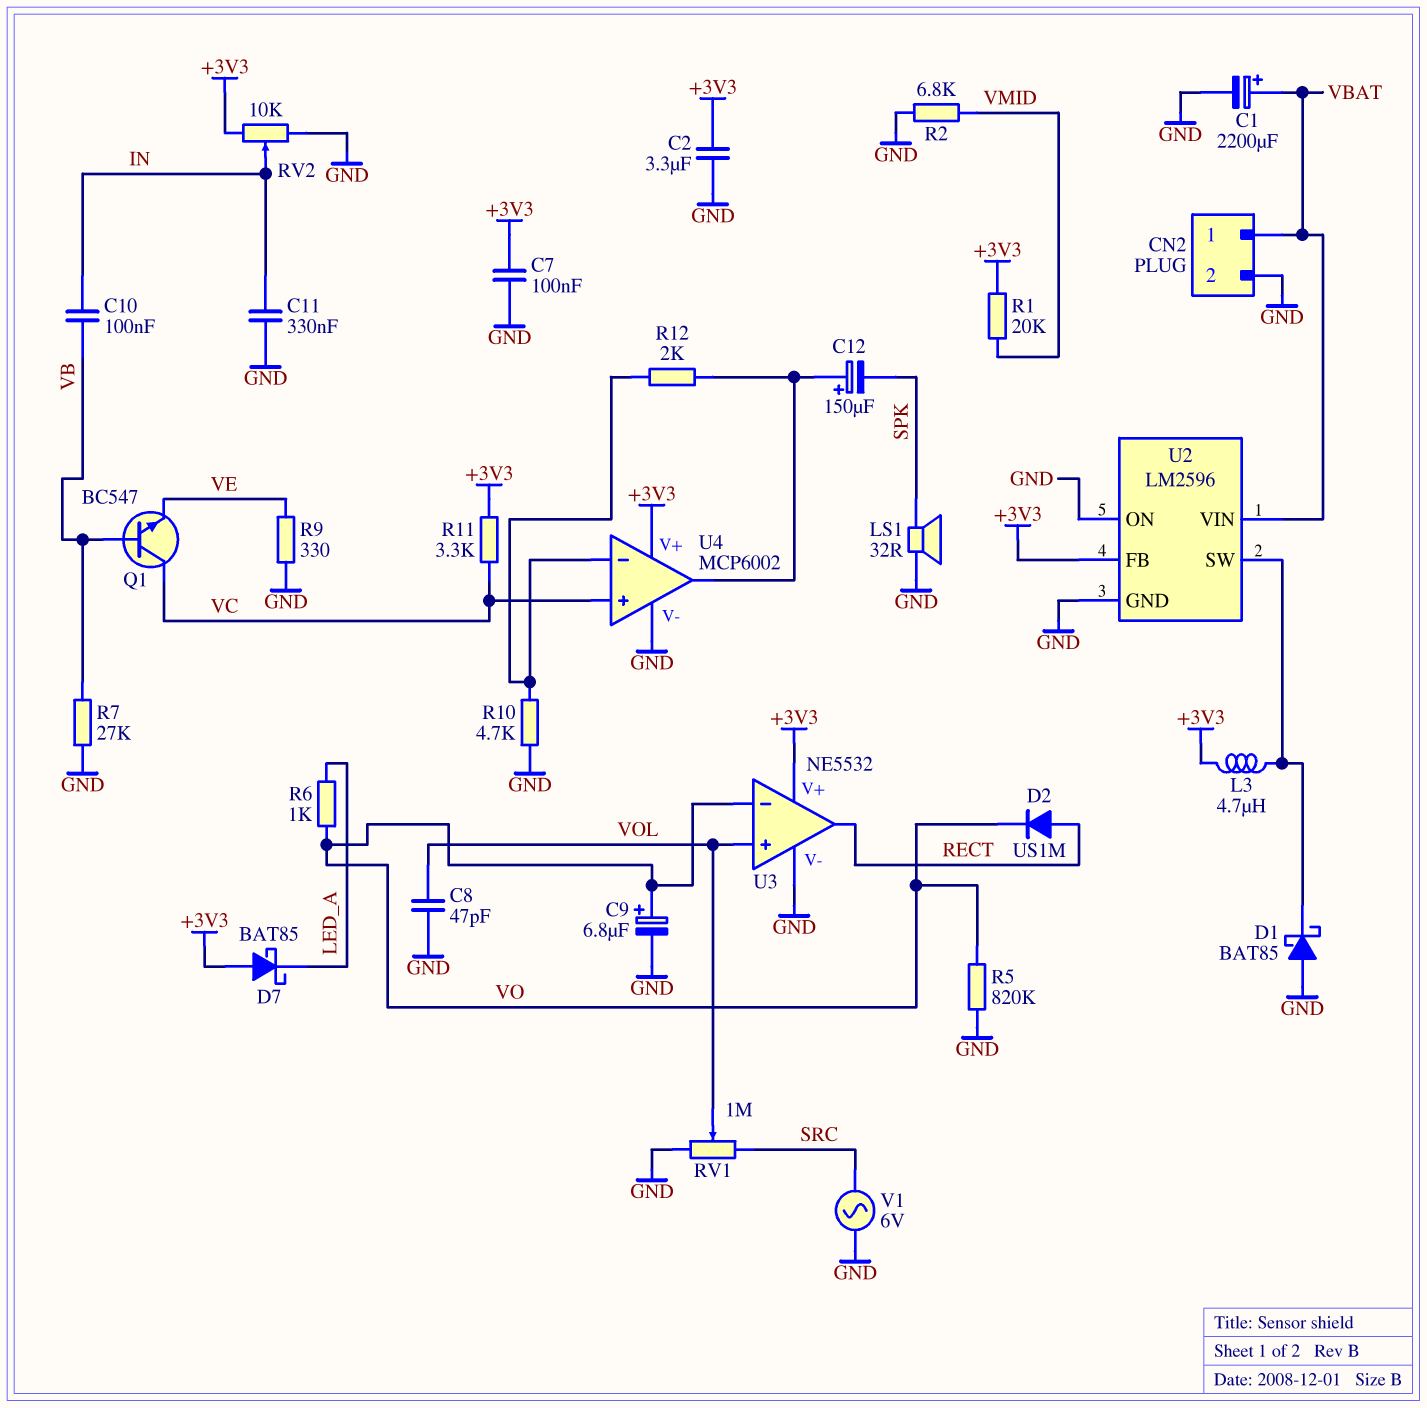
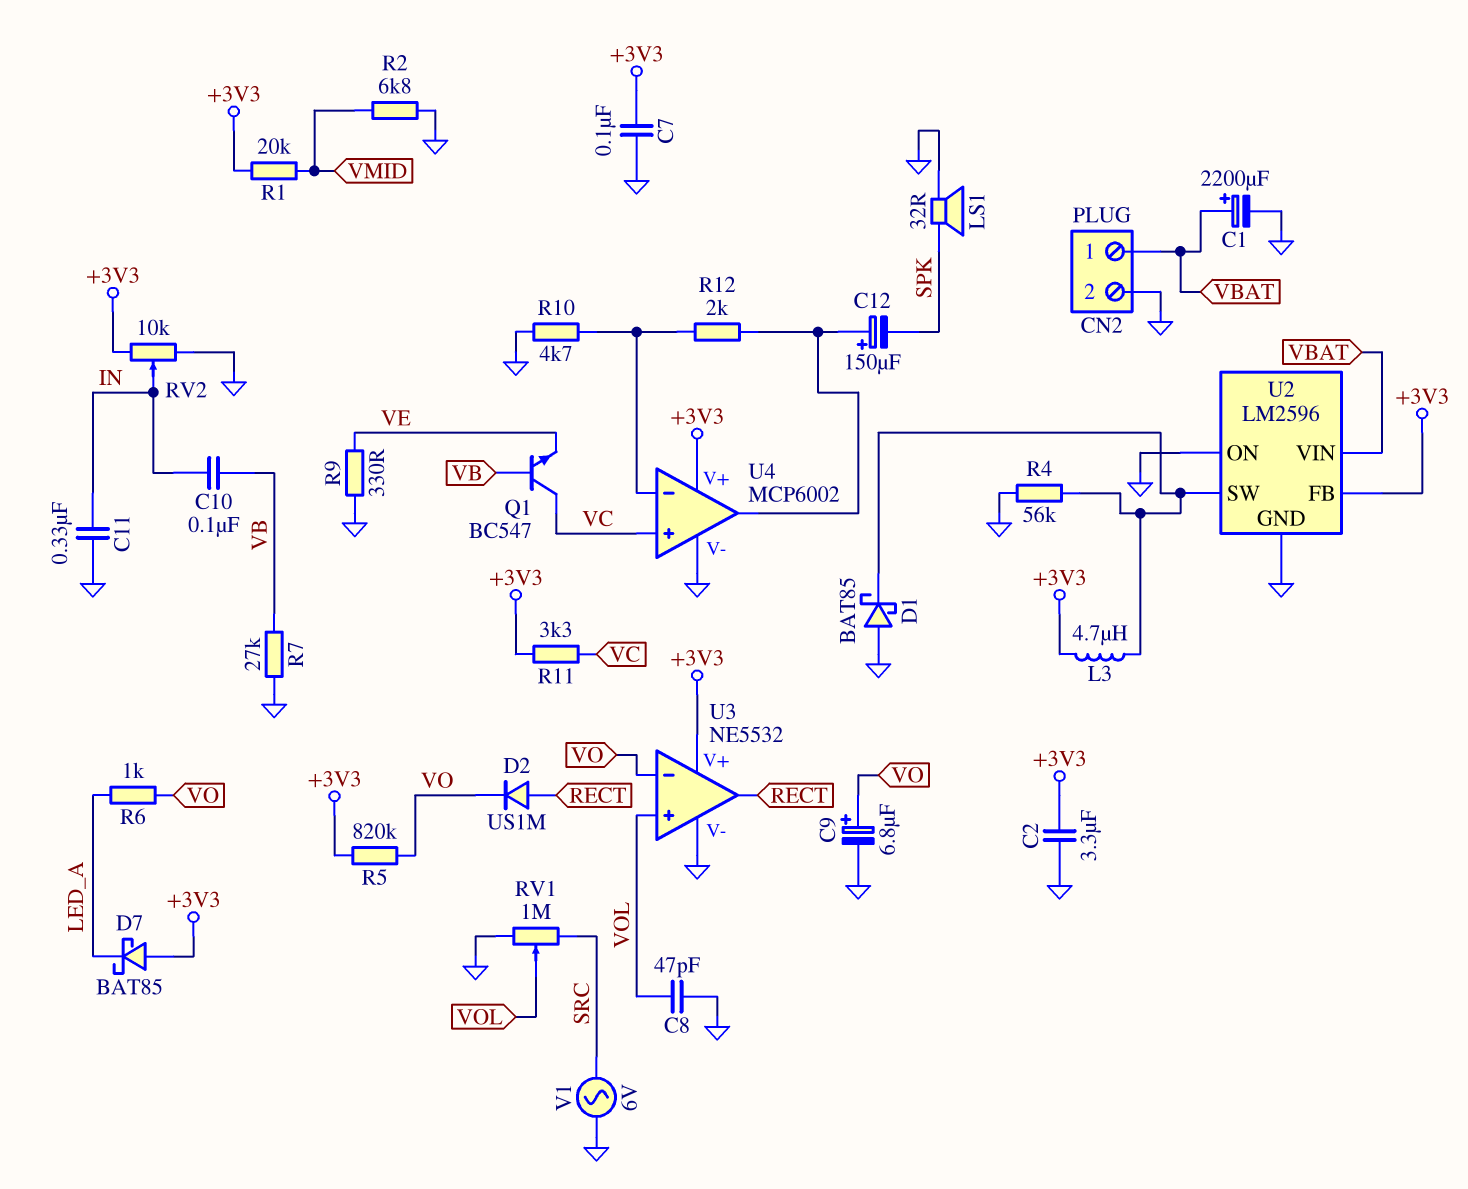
R4: none -> 56k (GND, U2/SW)
R5: 820k (GND, VO) -> 820k (+3V3, VO)

